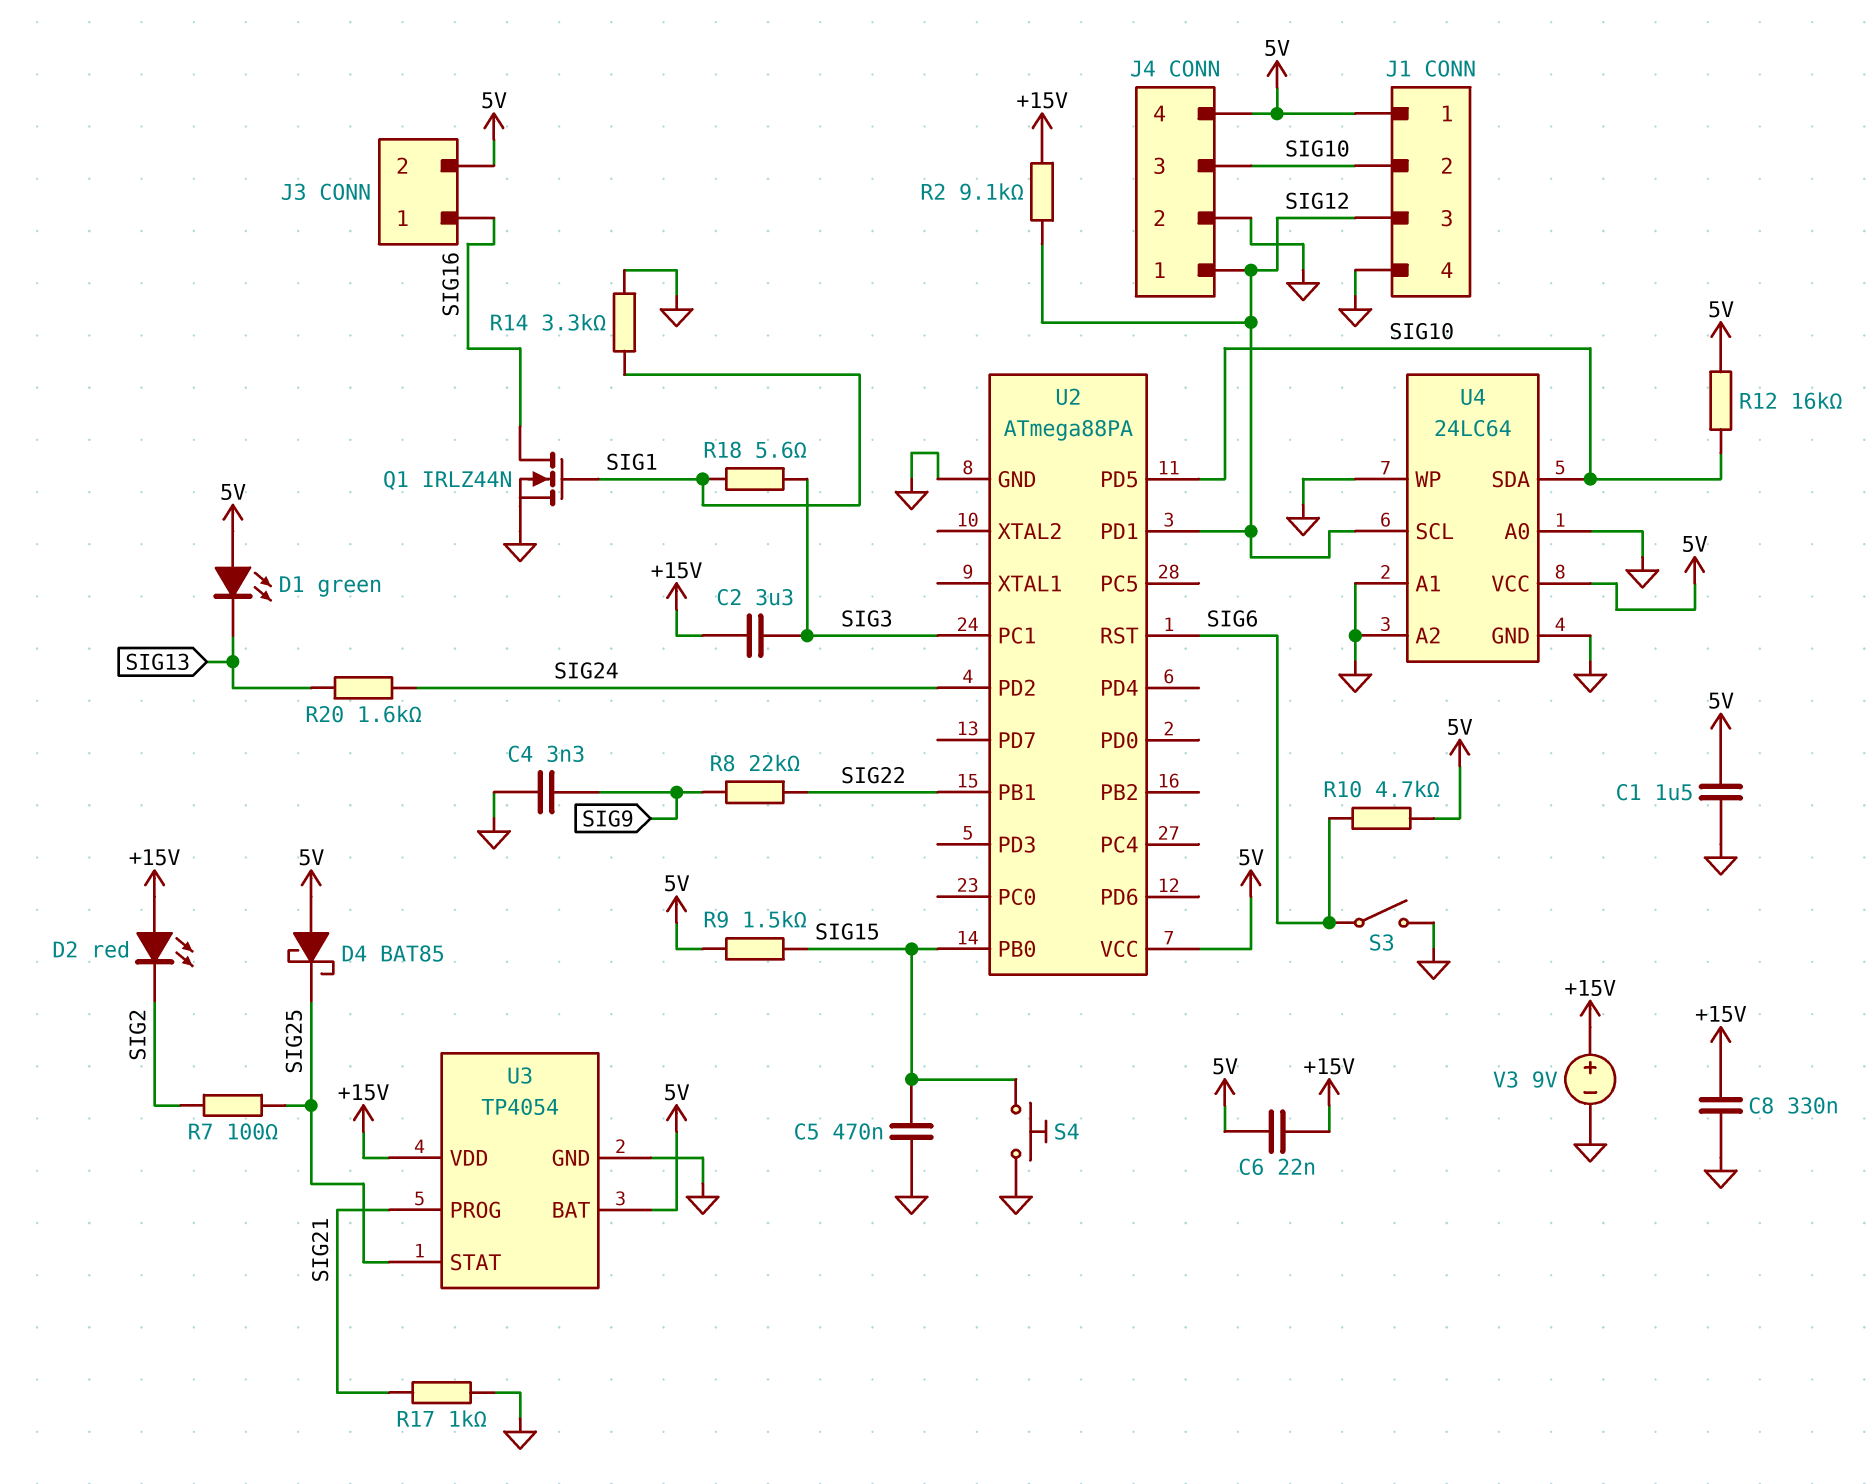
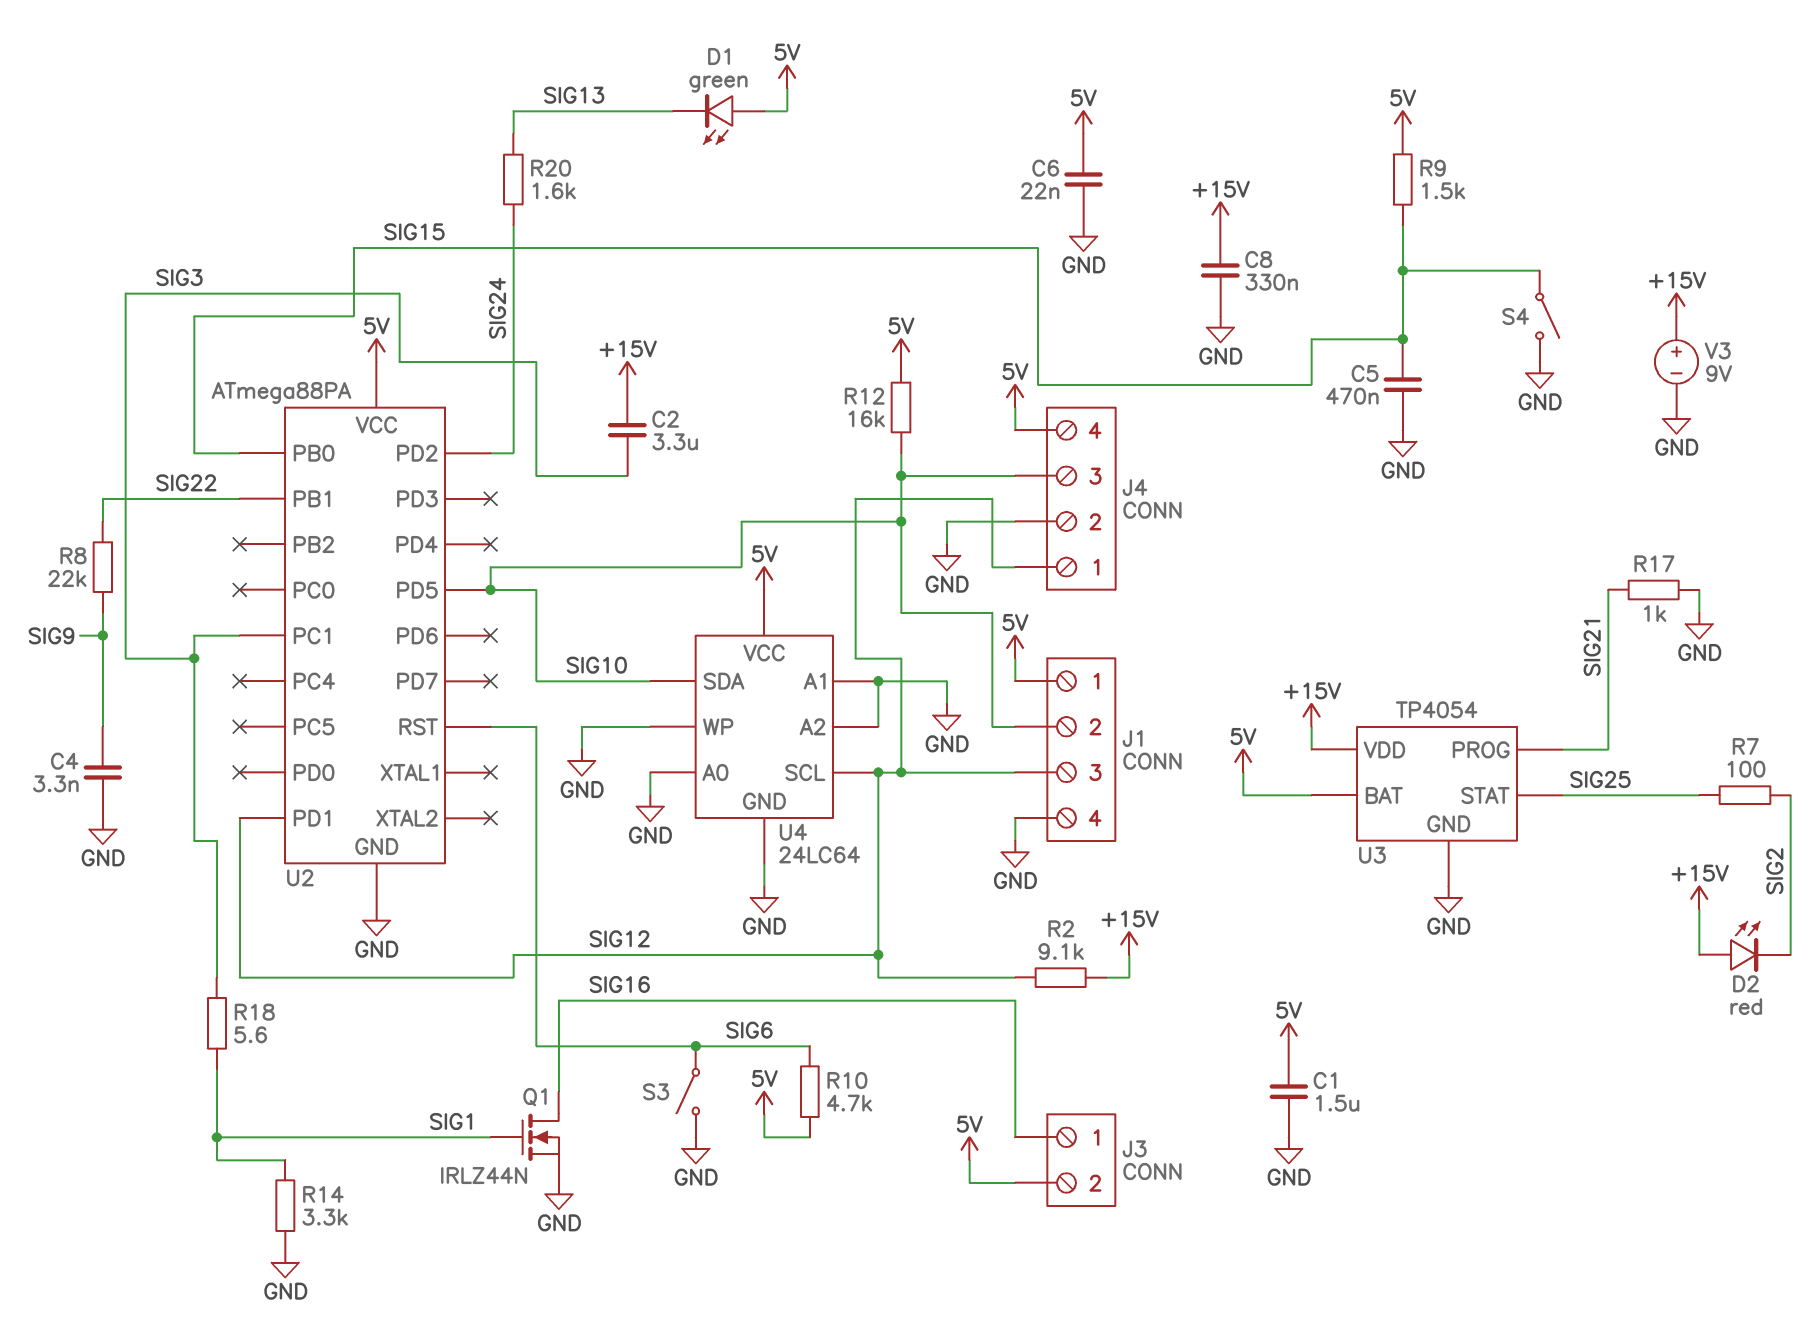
C6: 22nF (+15V, 5V) -> 22nF (5V, GND)
D4: schottky BAT85 (A 5V, K SIG25) -> none
S4: button (GND, SIG15) -> switch (GND, SIG15)

